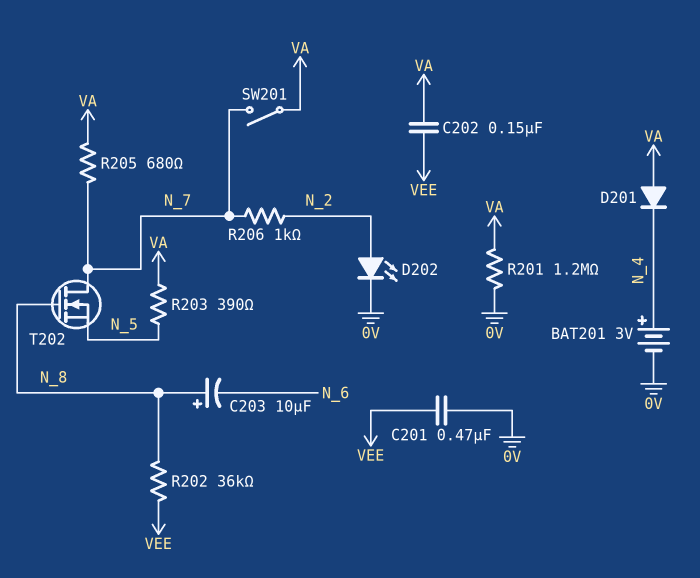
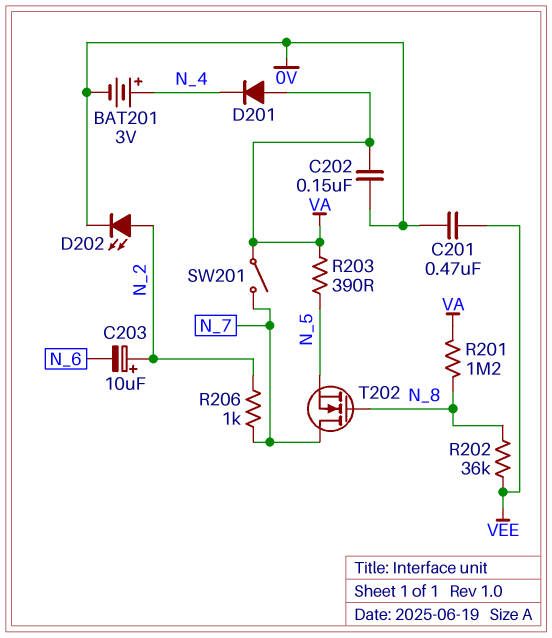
C202: 150nF (VA, VEE) -> 150nF (0V, VA)
C203: 10uF (plus N_8, minus N_6) -> 10uF (plus N_2, minus N_6)
R201: 1.2M (0V, VA) -> 1.2M (N_8, VA)
R205: 680 (N_7, VA) -> none

